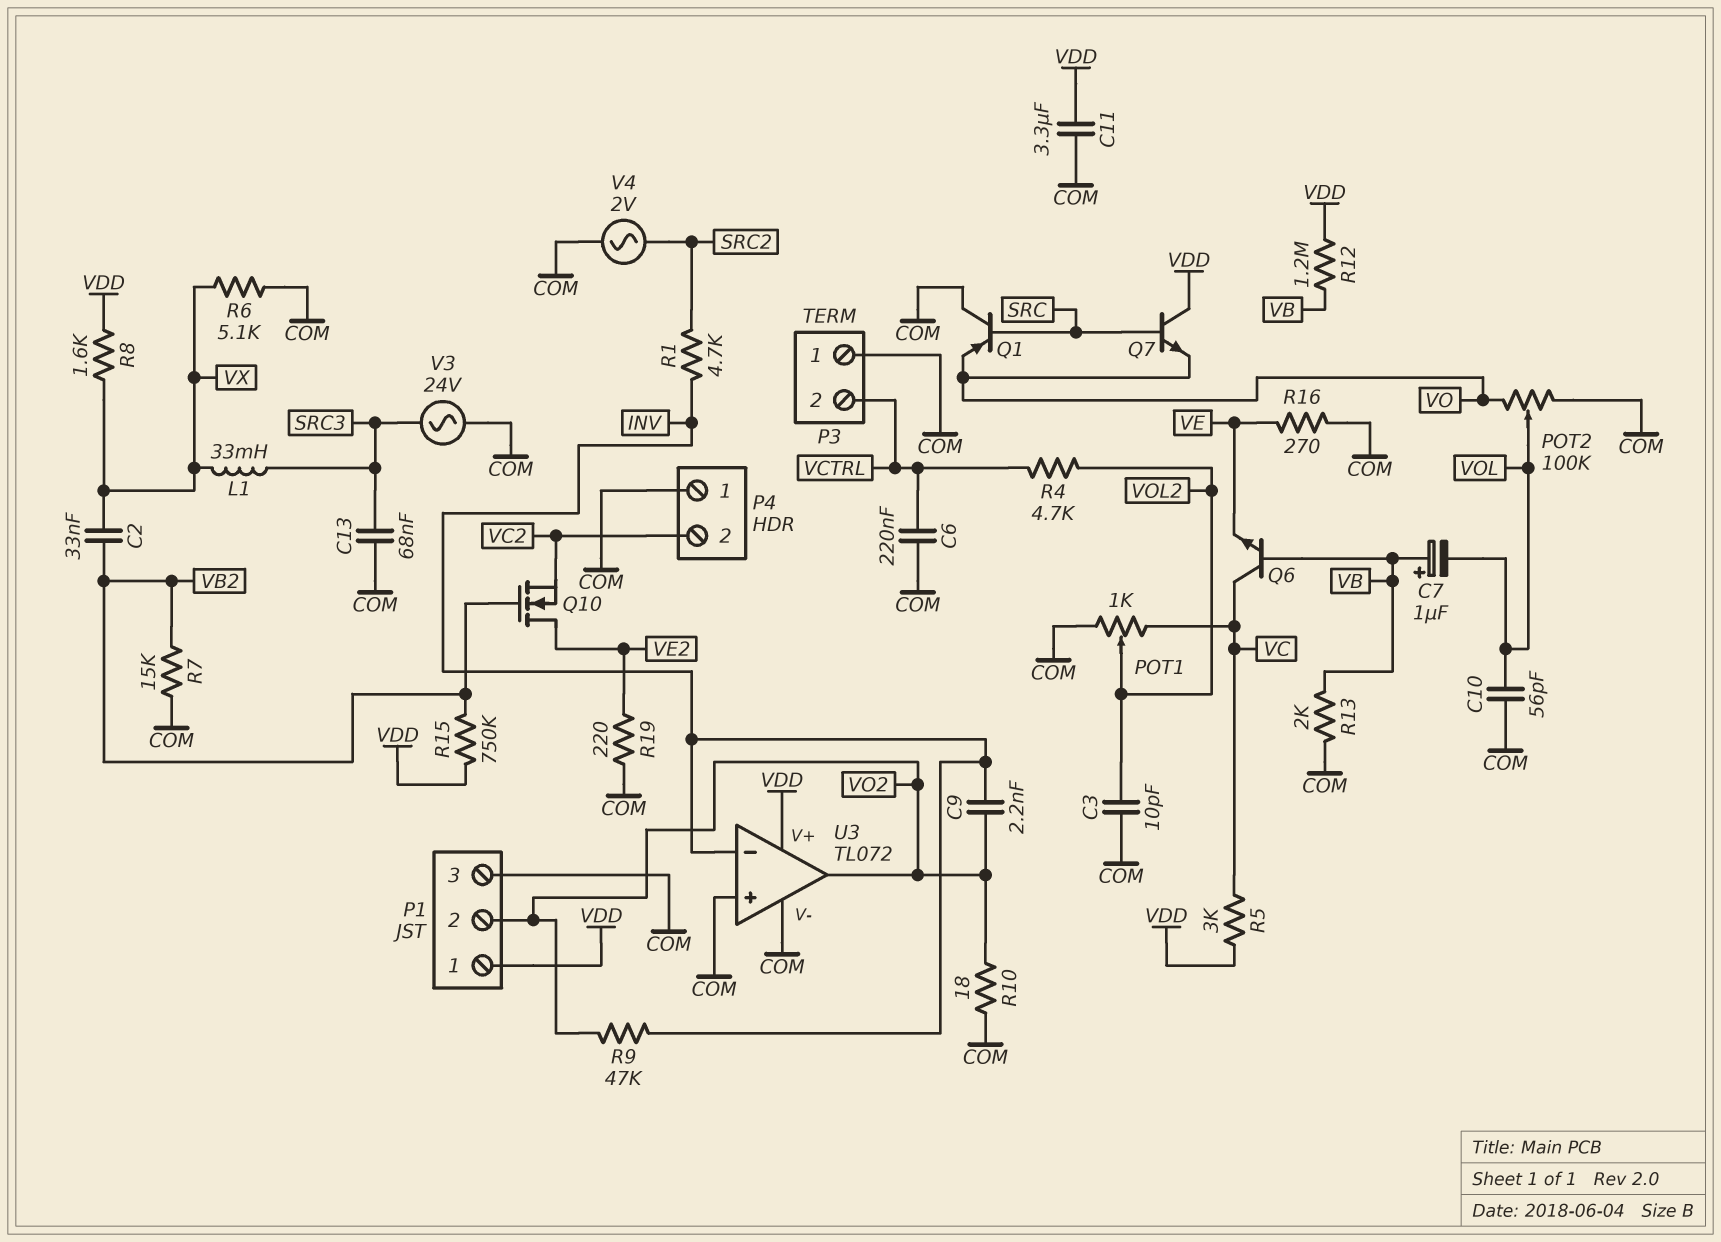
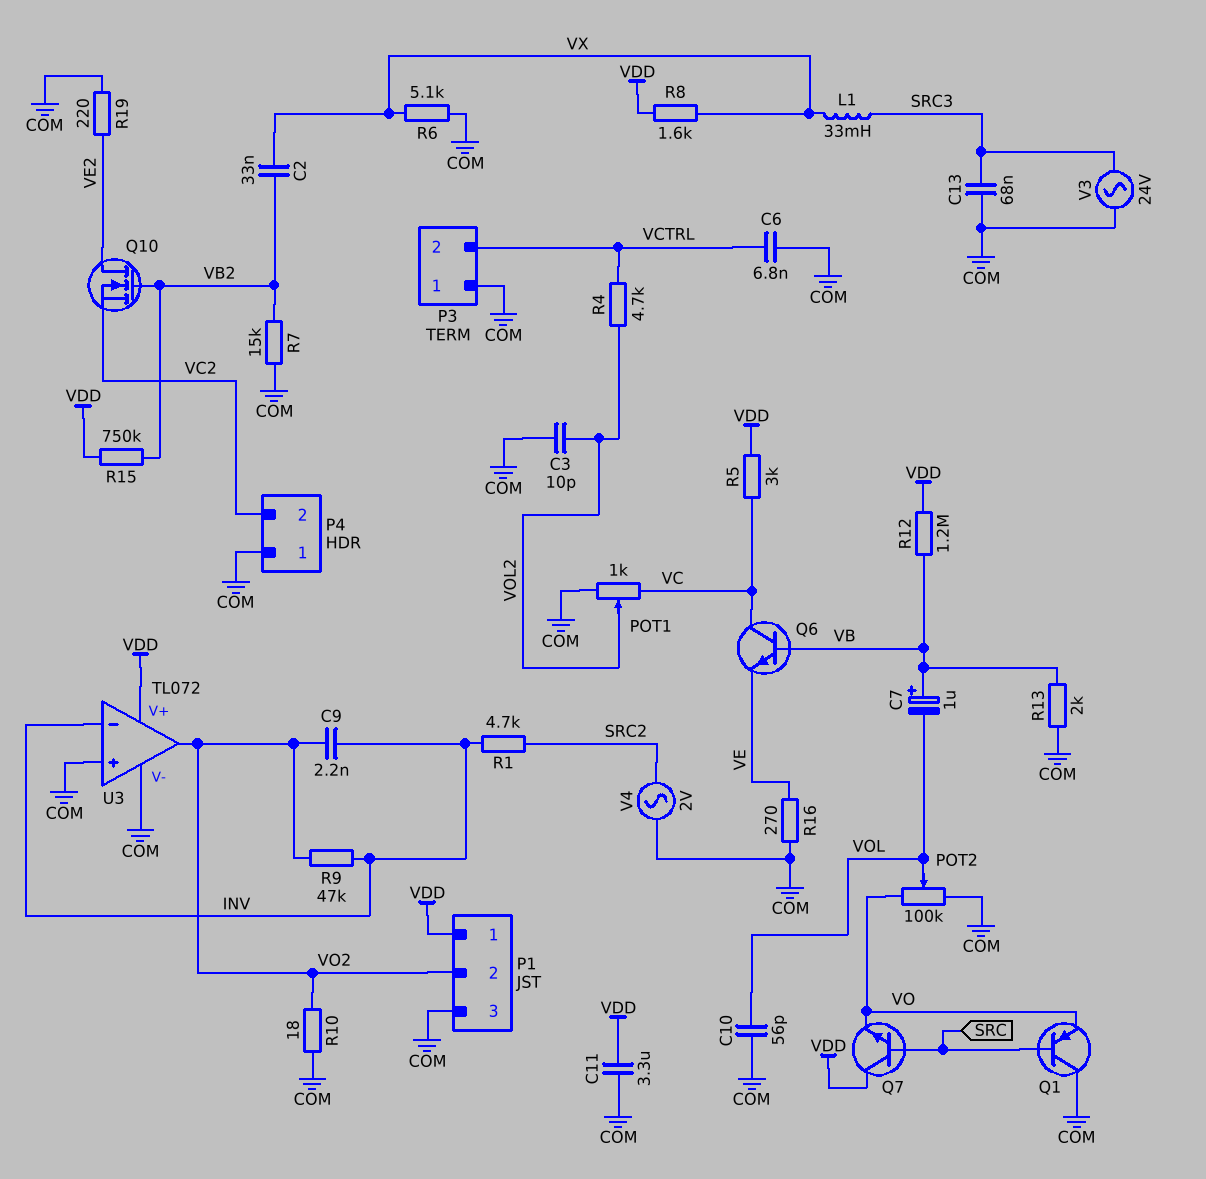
C6: 220nF (COM, VCTRL) -> 6.8nF (COM, VCTRL)

